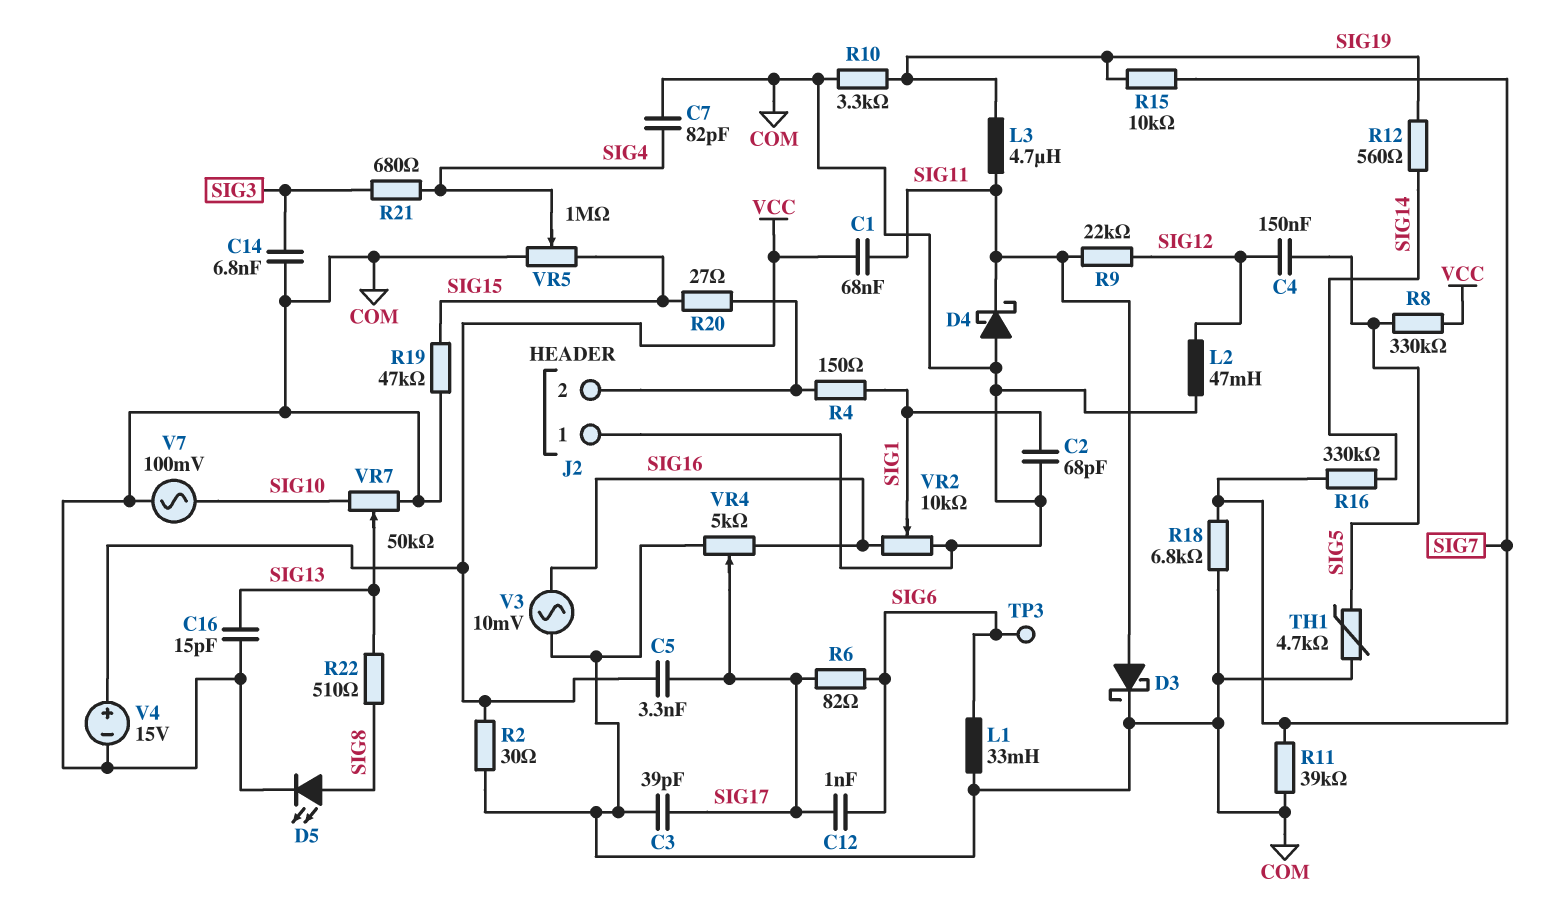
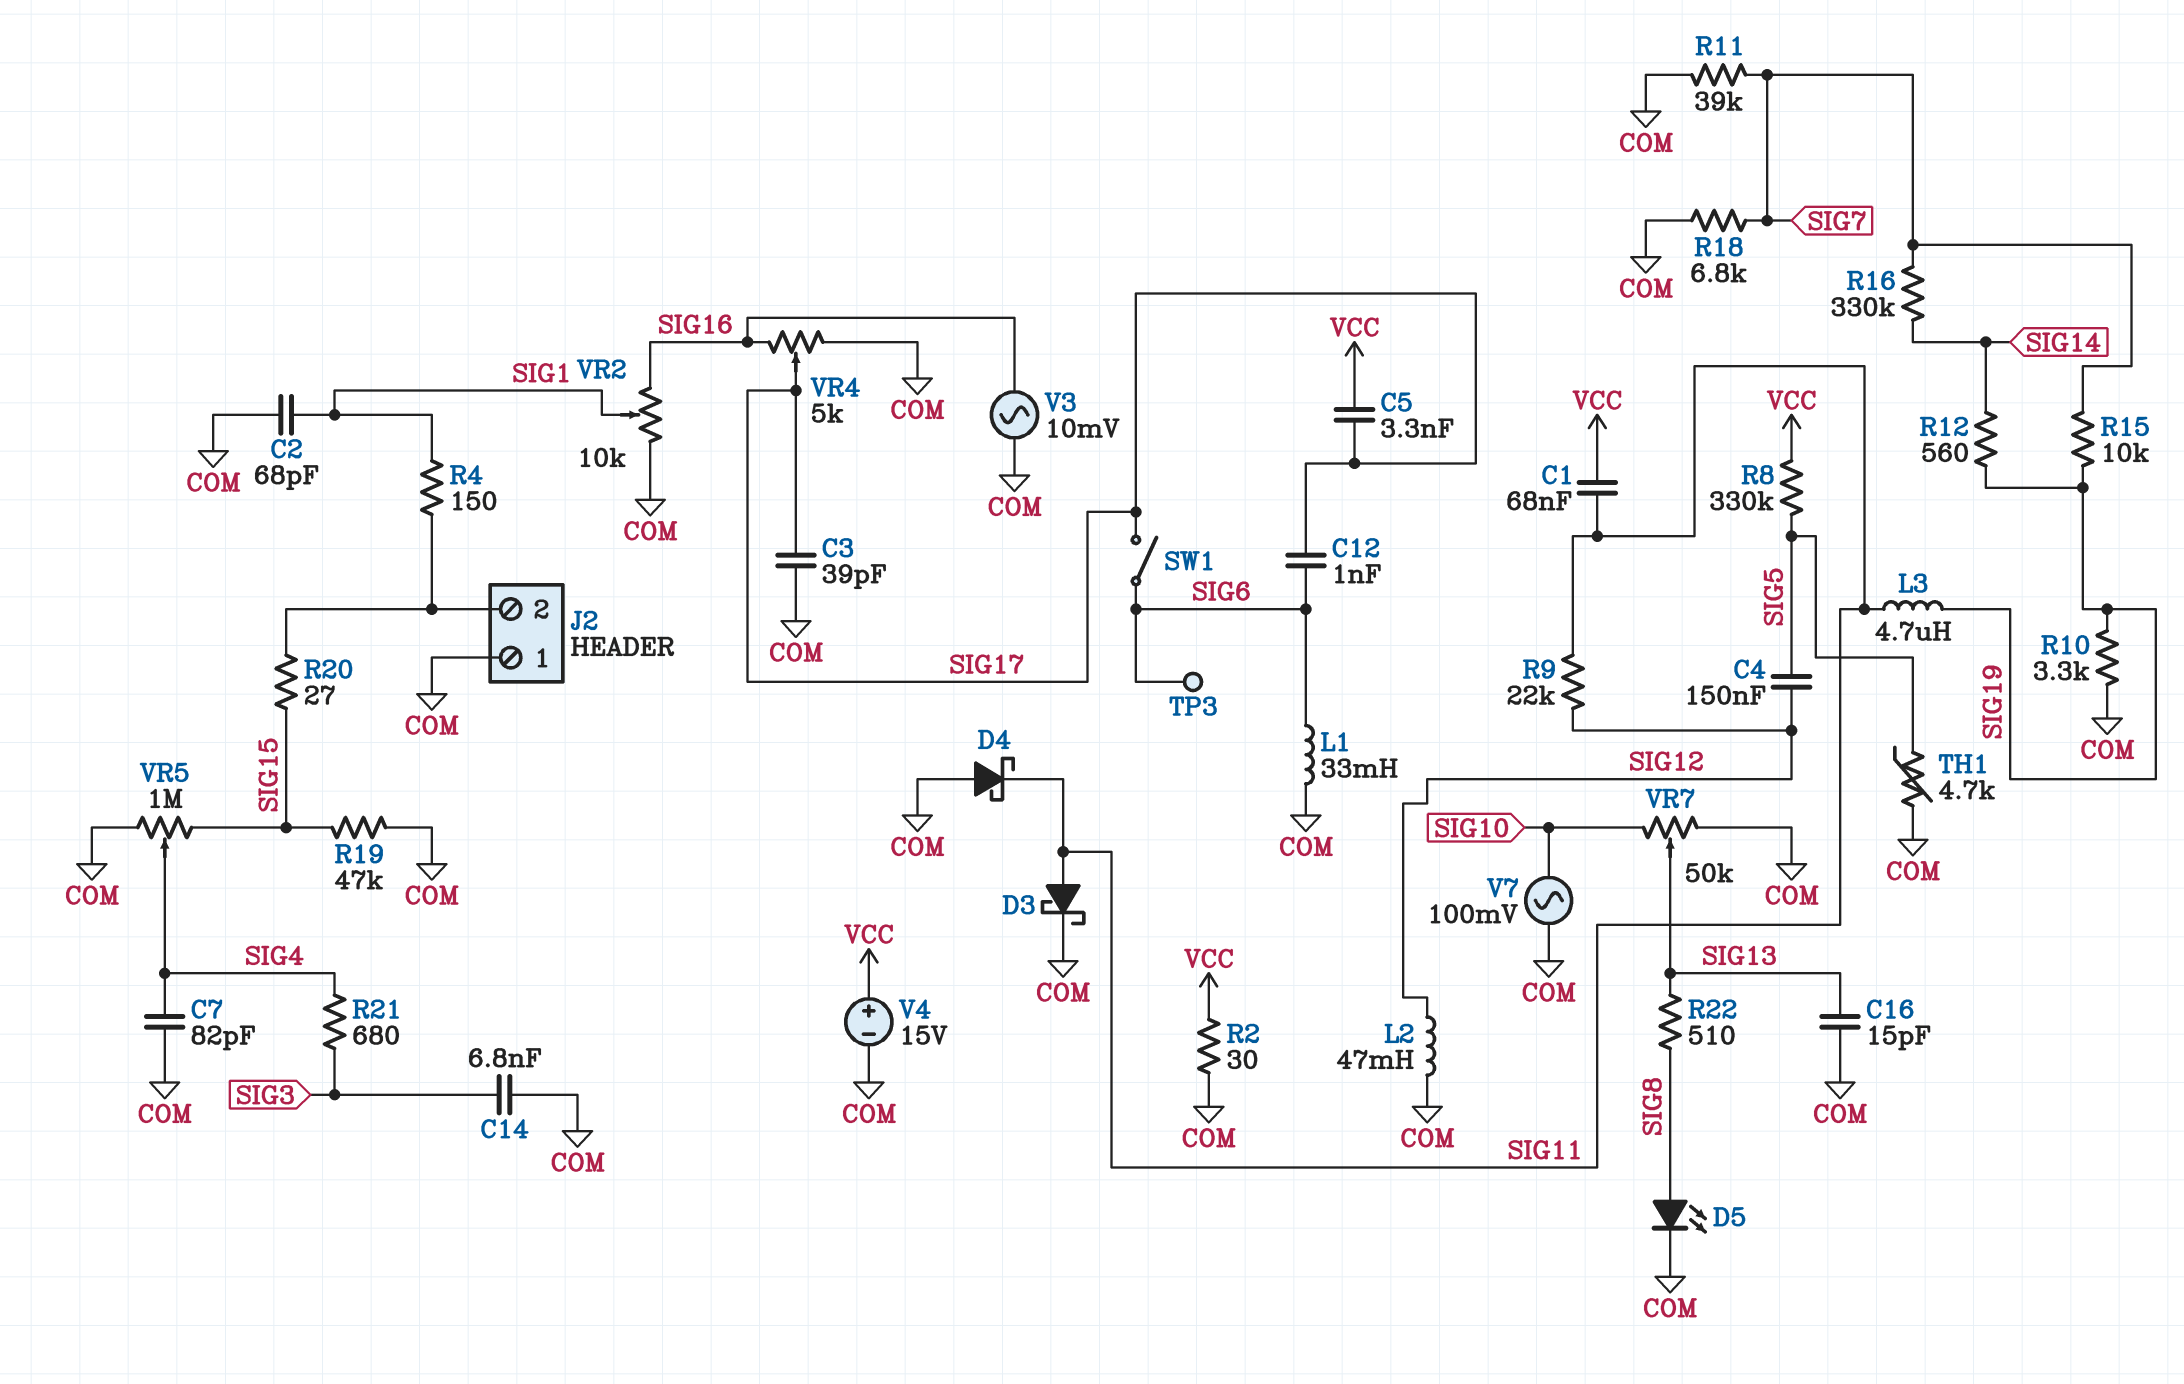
R6: 82 (SIG6, SIG17) -> none
SW1: none -> switch (SIG6, SIG17)

